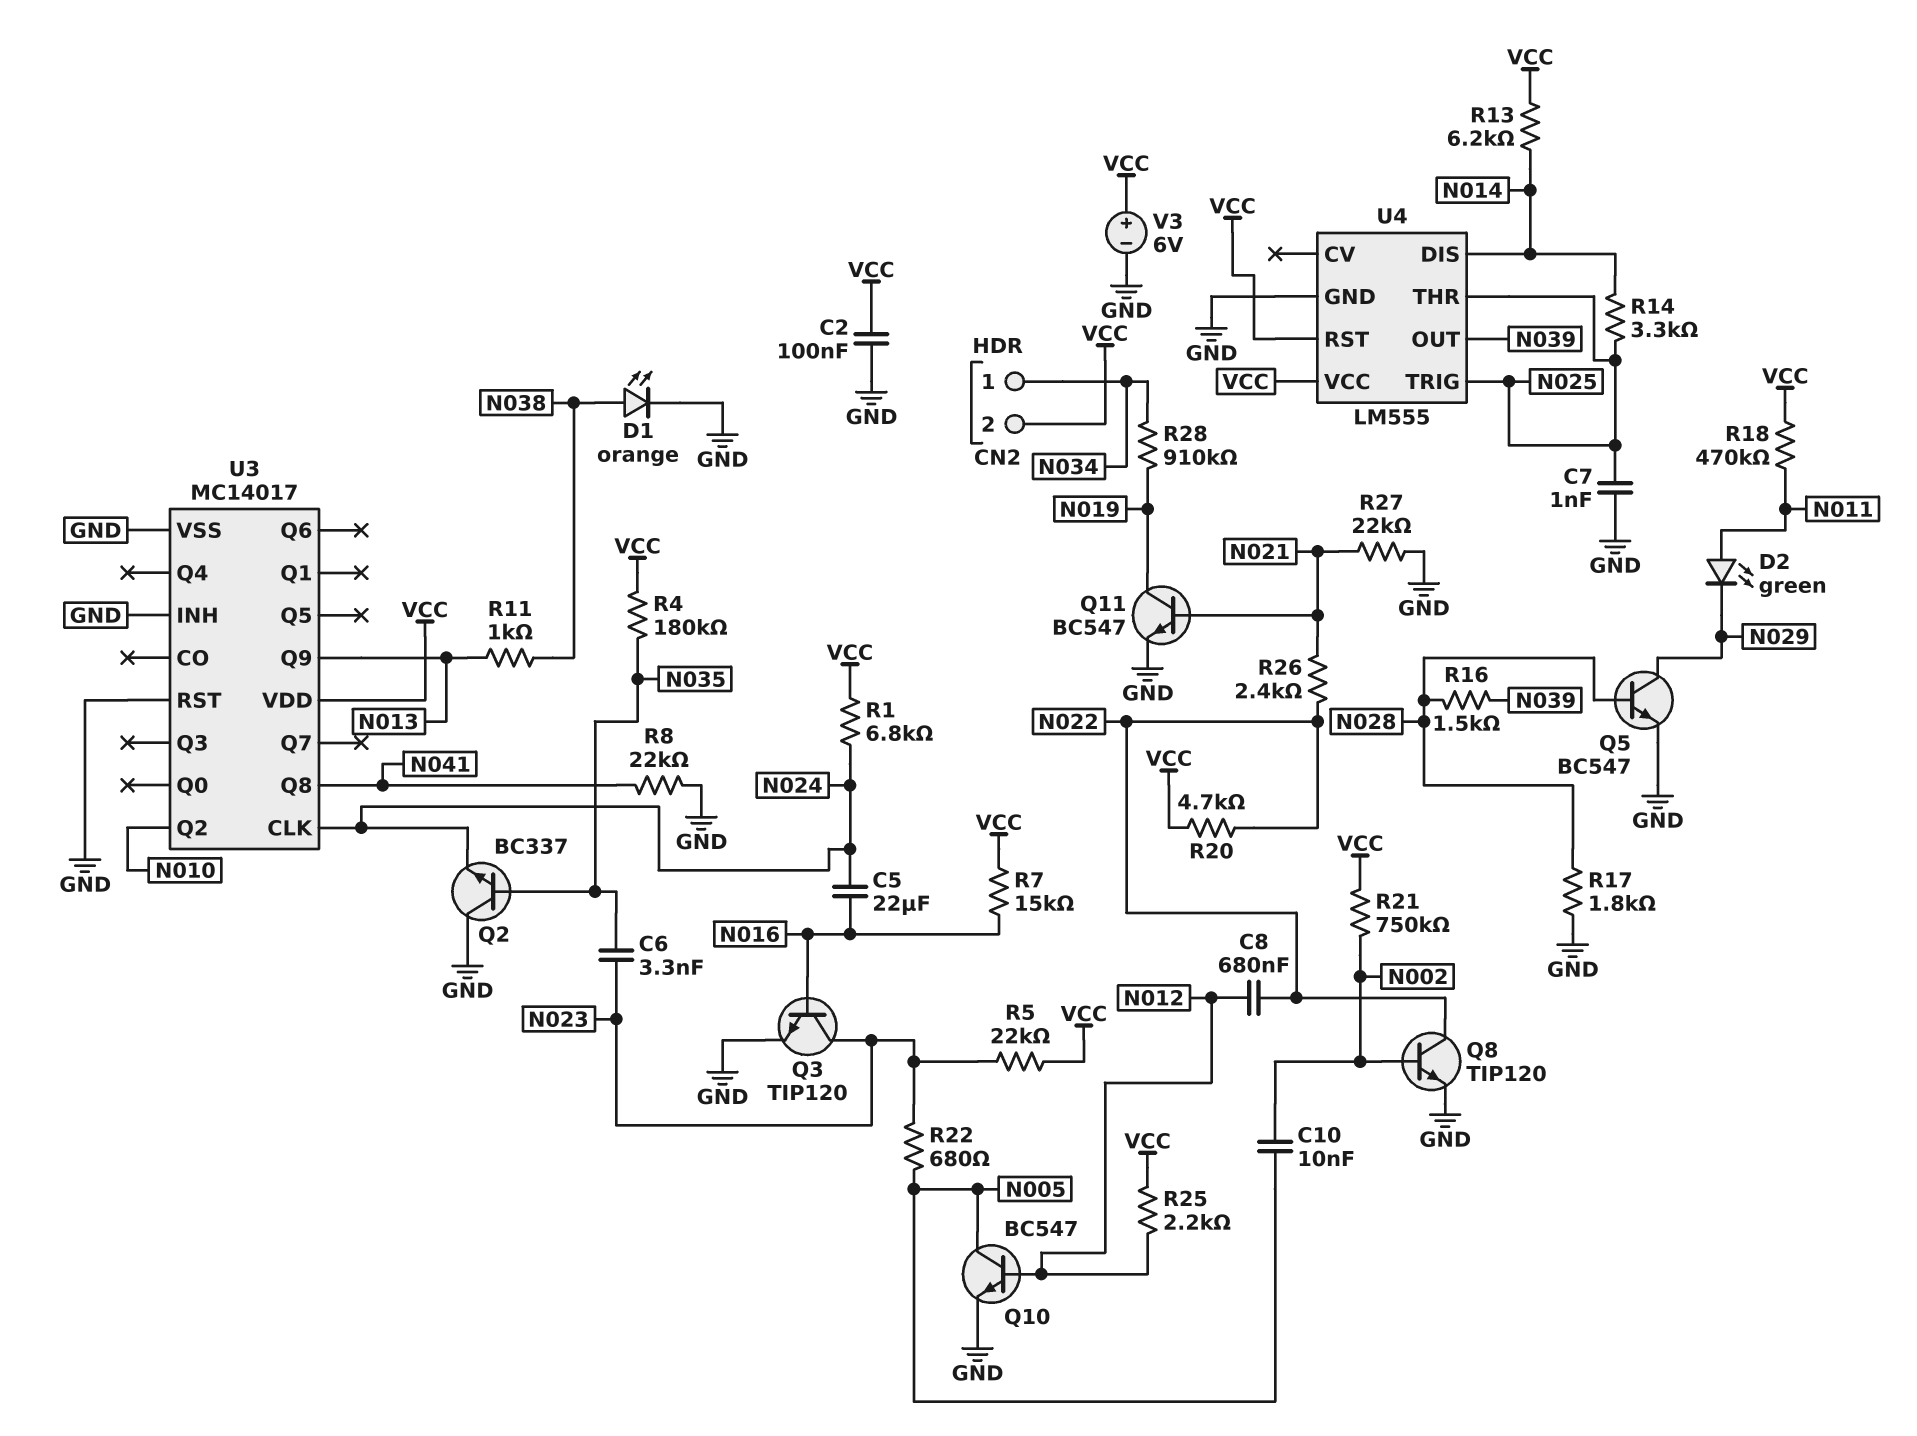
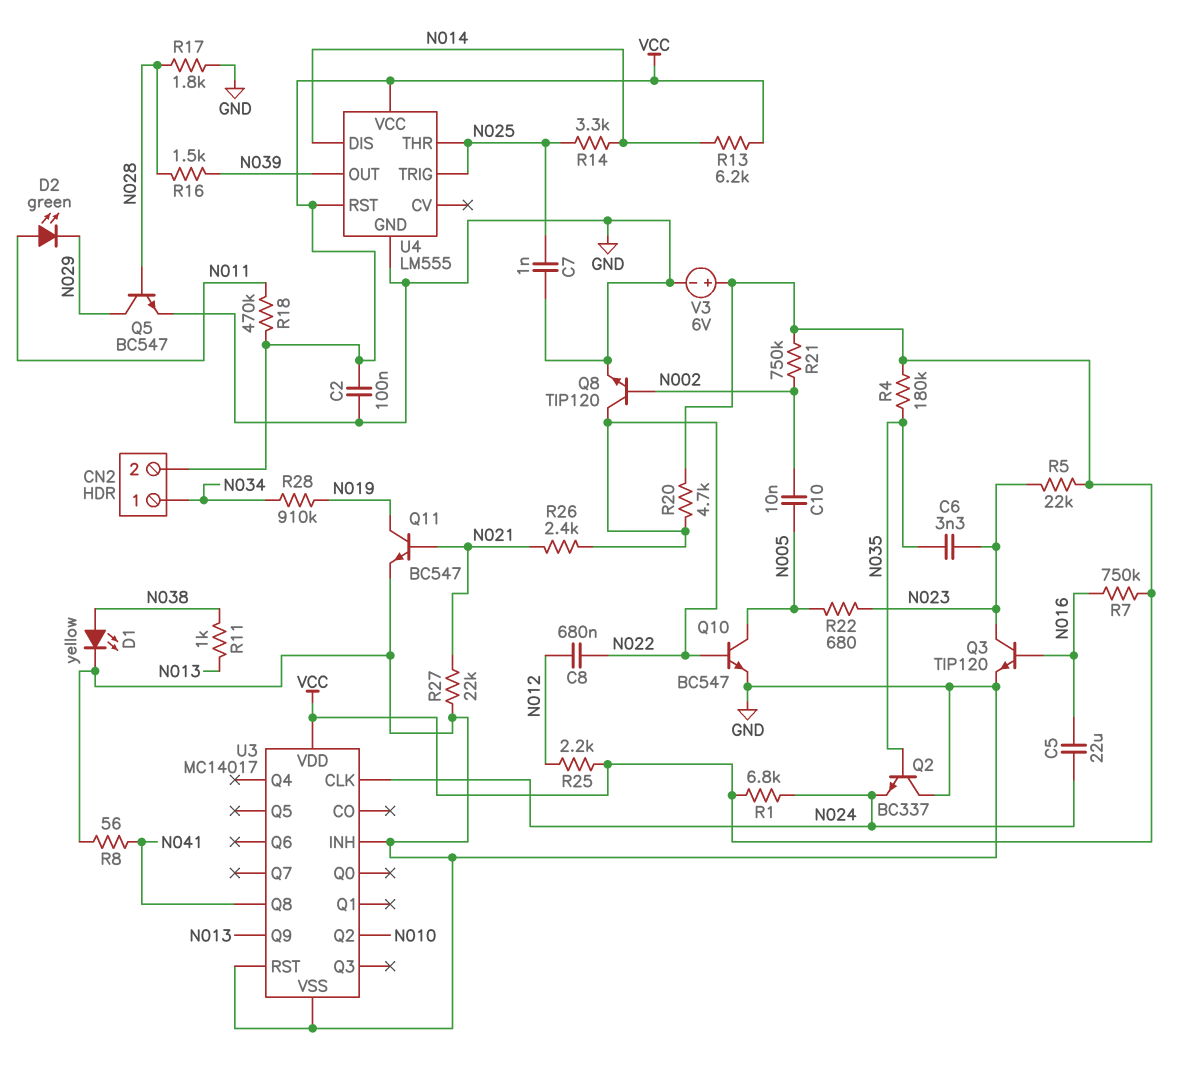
D1: LED orange (A N038, K GND) -> LED yellow (A N038, K GND)
Q10: NPN BC547 (B N012, C N005, E GND) -> NPN BC547 (B N022, C N005, E GND)
R7: 15k (N016, VCC) -> 750k (N016, VCC)
R8: 22k (GND, N041) -> 56 (GND, N041)

